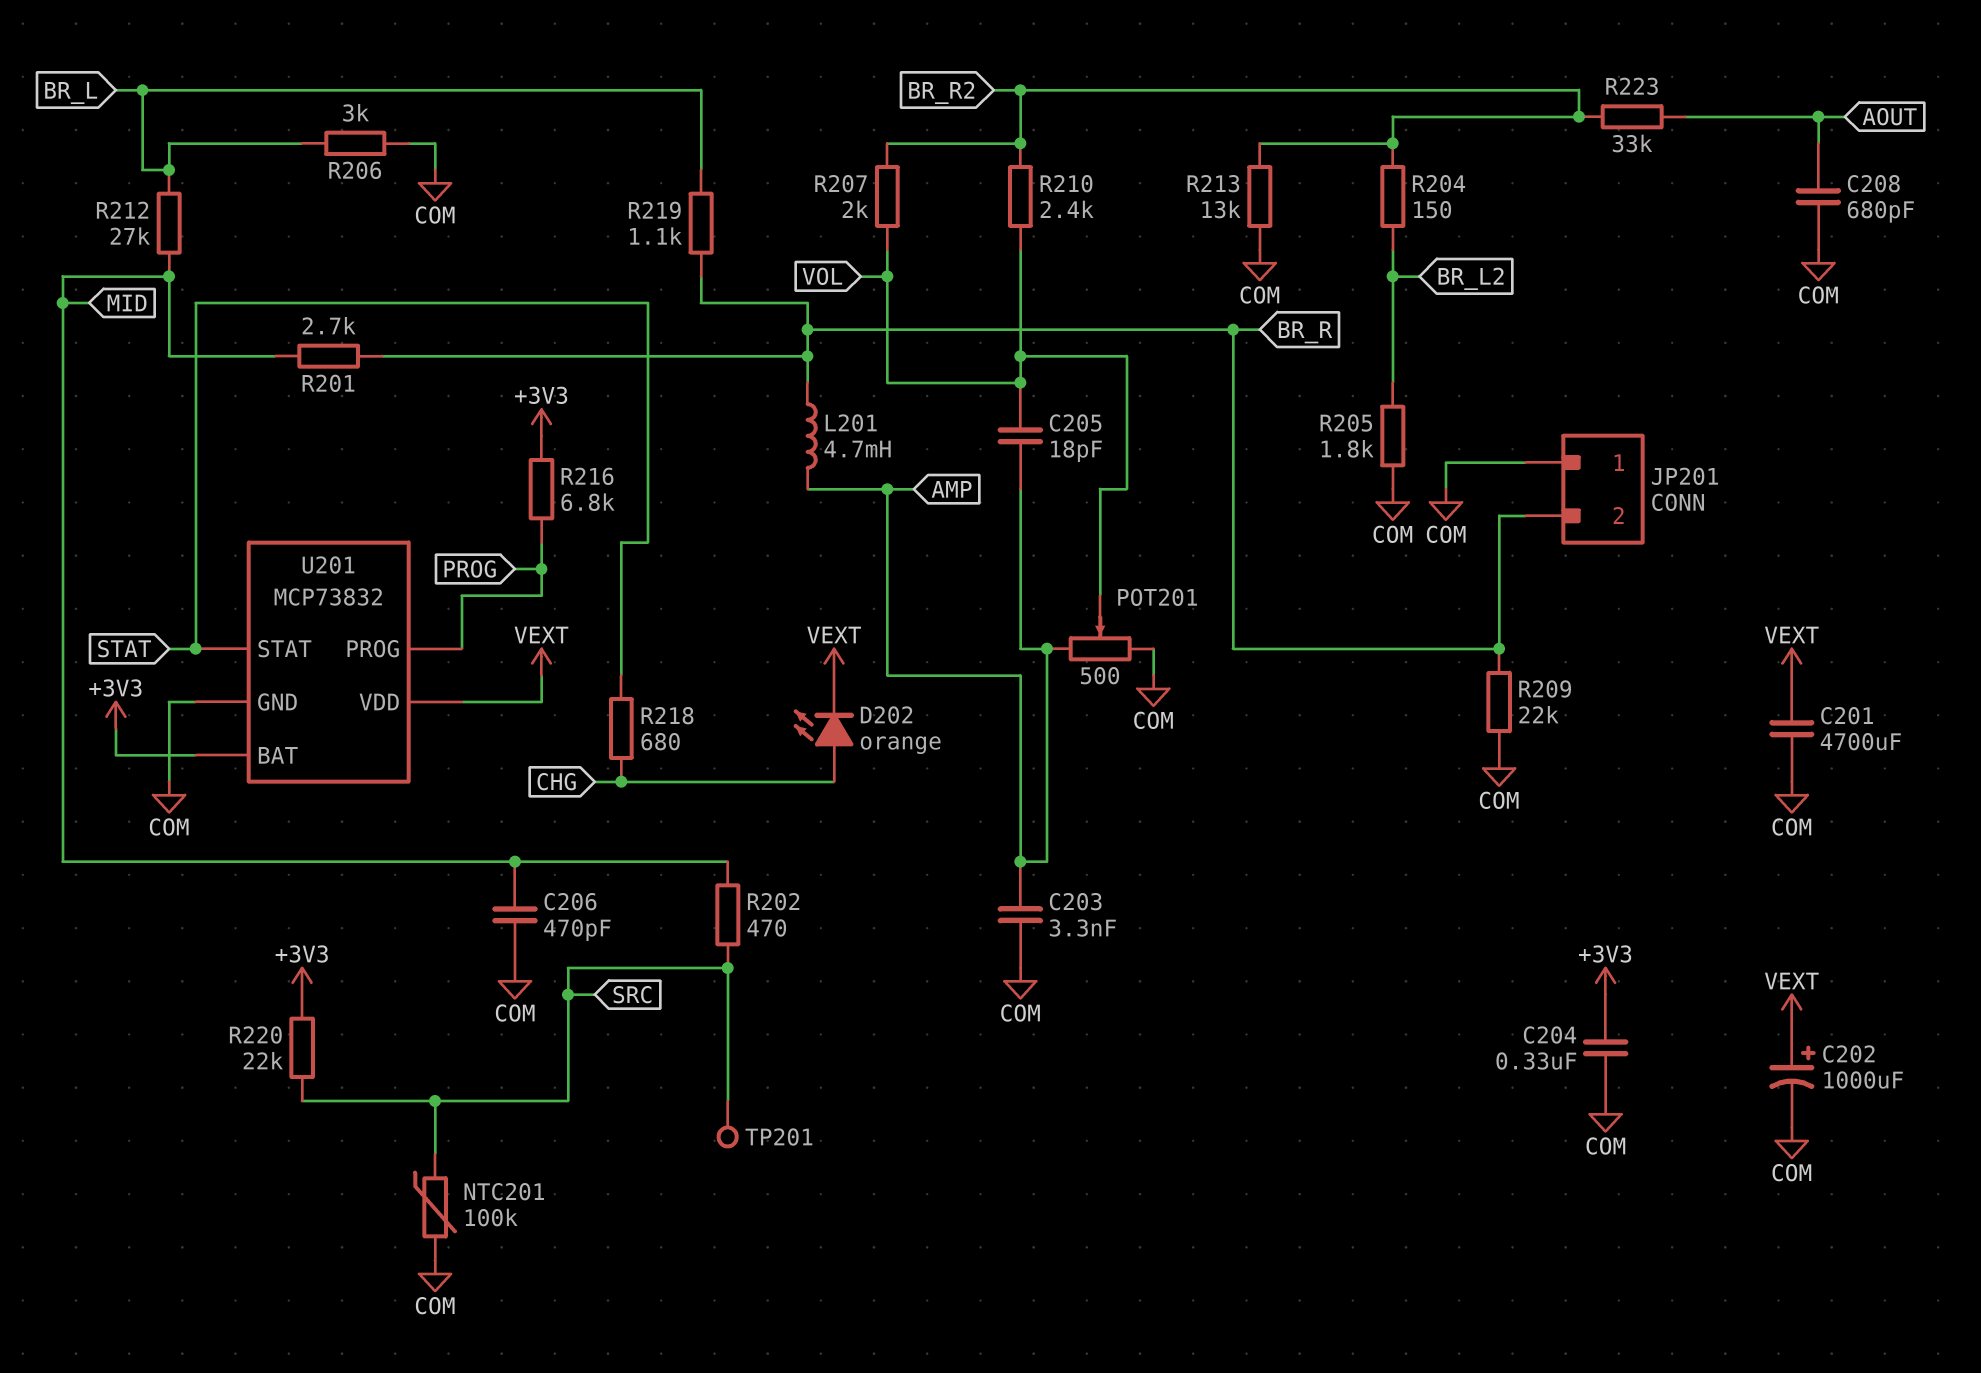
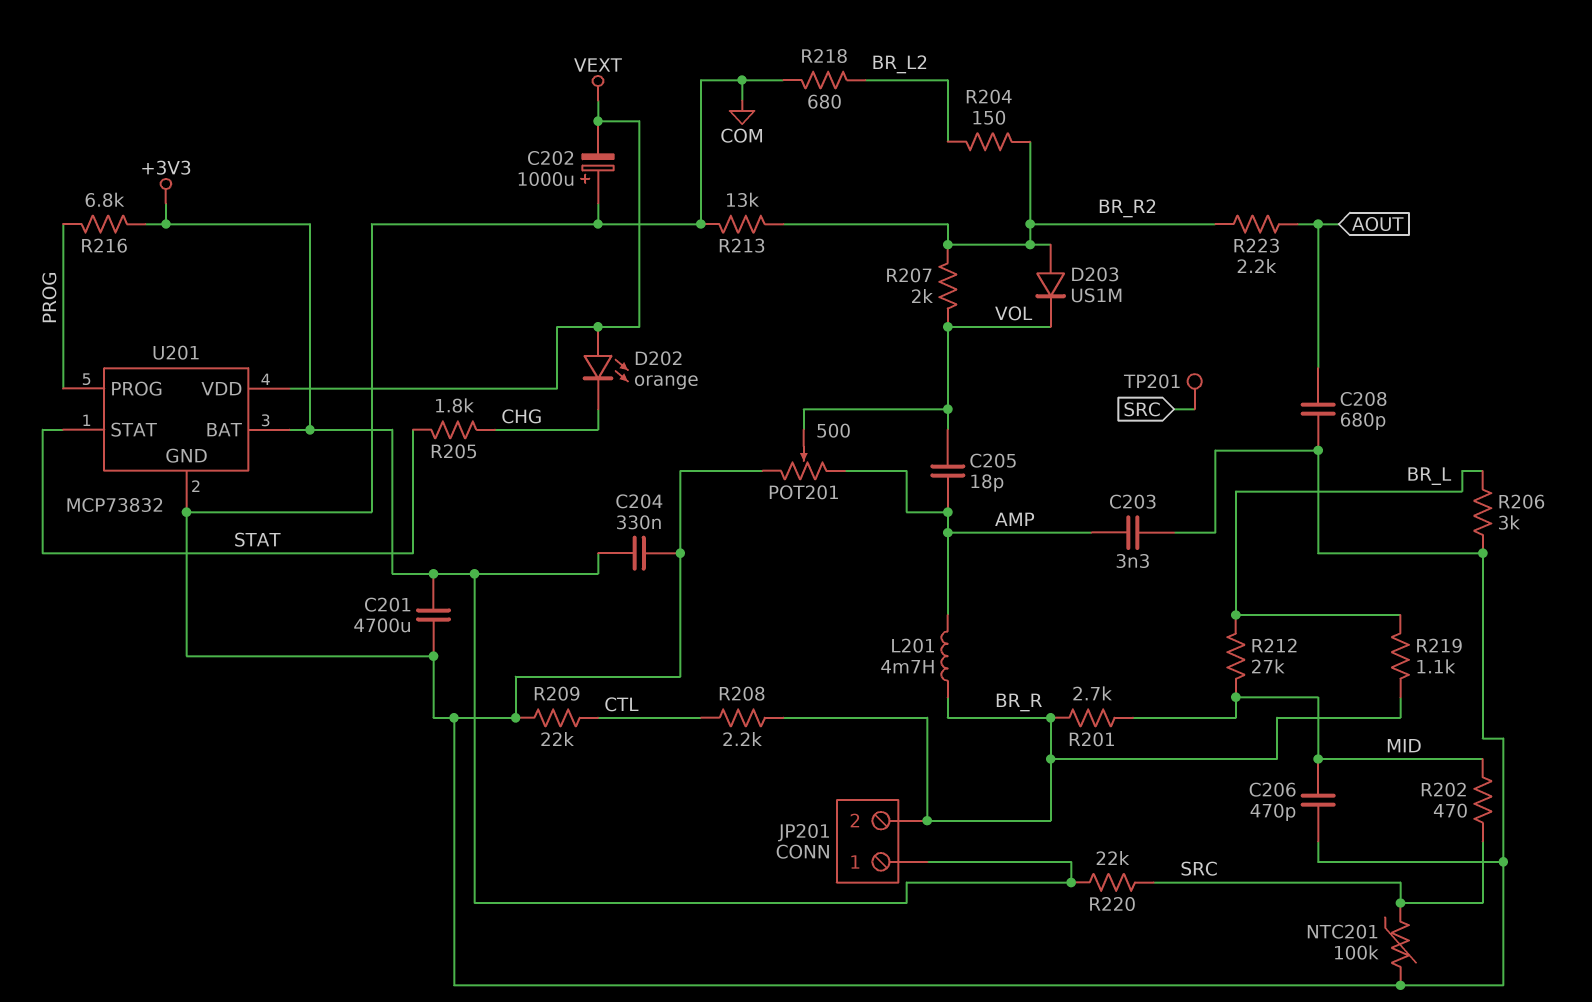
C201: 4700uF (COM, VEXT) -> 4700uF (+3V3, COM)
C202: 1000uF (plus VEXT, minus COM) -> 1000uF (plus COM, minus VEXT)
D202: LED orange (A CHG, K VEXT) -> LED orange (A VEXT, K CHG)
D203: none -> diode US1M (A BR_R2, K VOL)
JP201 pin 1: COM -> +3V3
R205: 1.8k (BR_L2, COM) -> 1.8k (CHG, STAT)
R208: none -> 2.2k (BR_R, CTL)
R209: 22k (BR_R, COM) -> 22k (COM, CTL)
R210: 2.4k (BR_R2, VOL) -> none
R218: 680 (CHG, STAT) -> 680 (BR_L2, COM)
R223: 33k (AOUT, BR_R2) -> 2.2k (AOUT, BR_R2)

